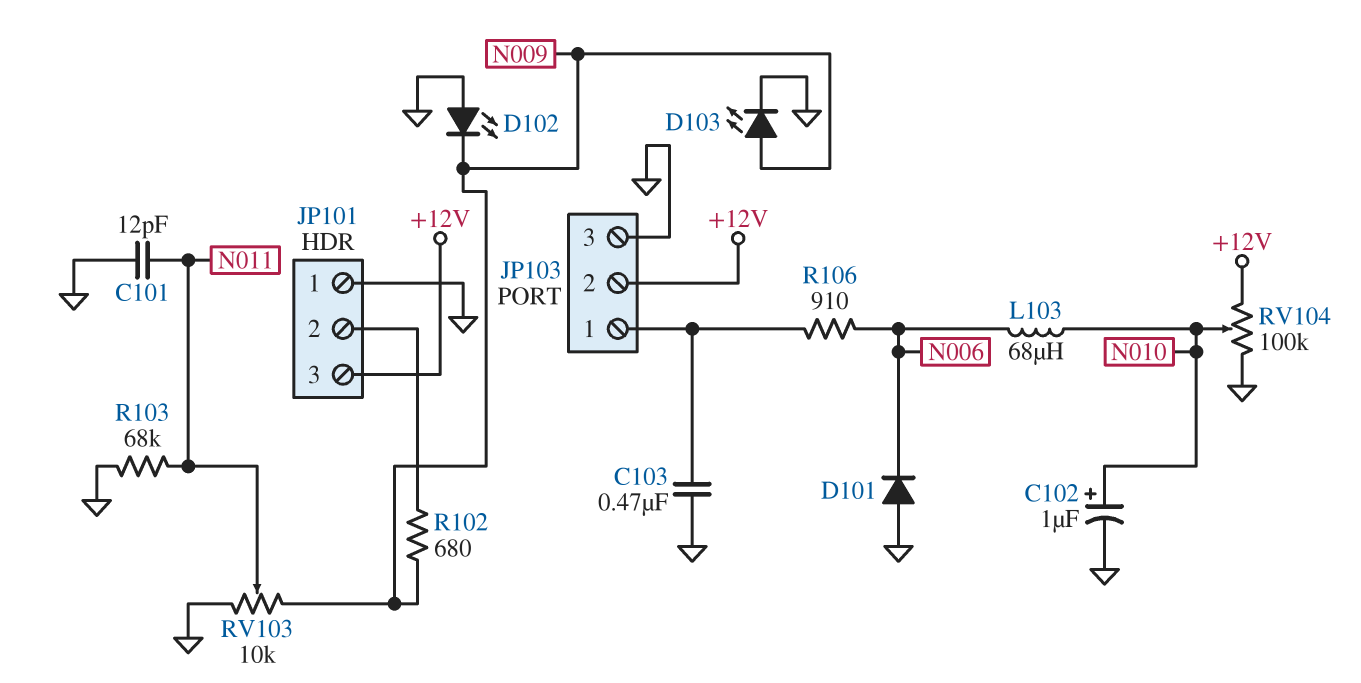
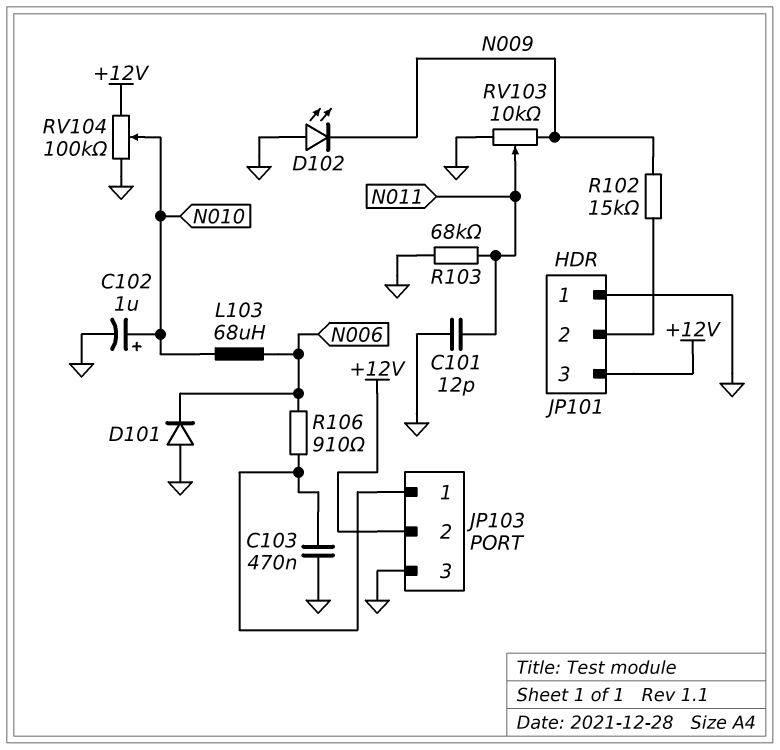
D103: LED (A N009, K GND) -> none
R102: 680 (JP101/2, N009) -> 15k (JP101/2, N009)

